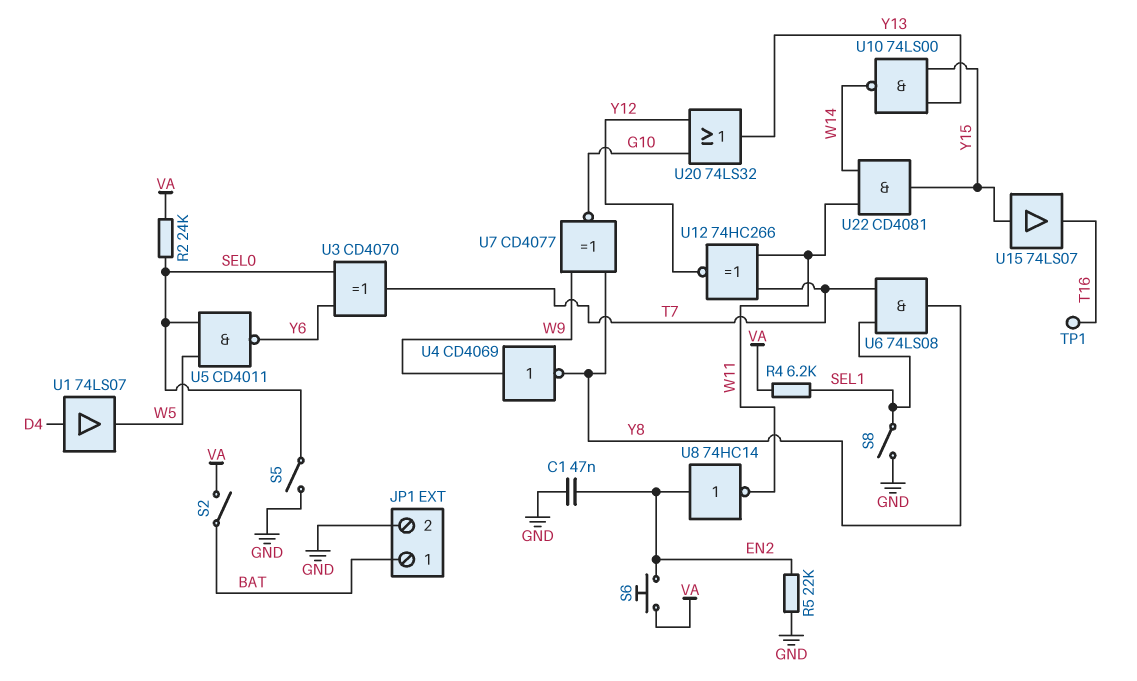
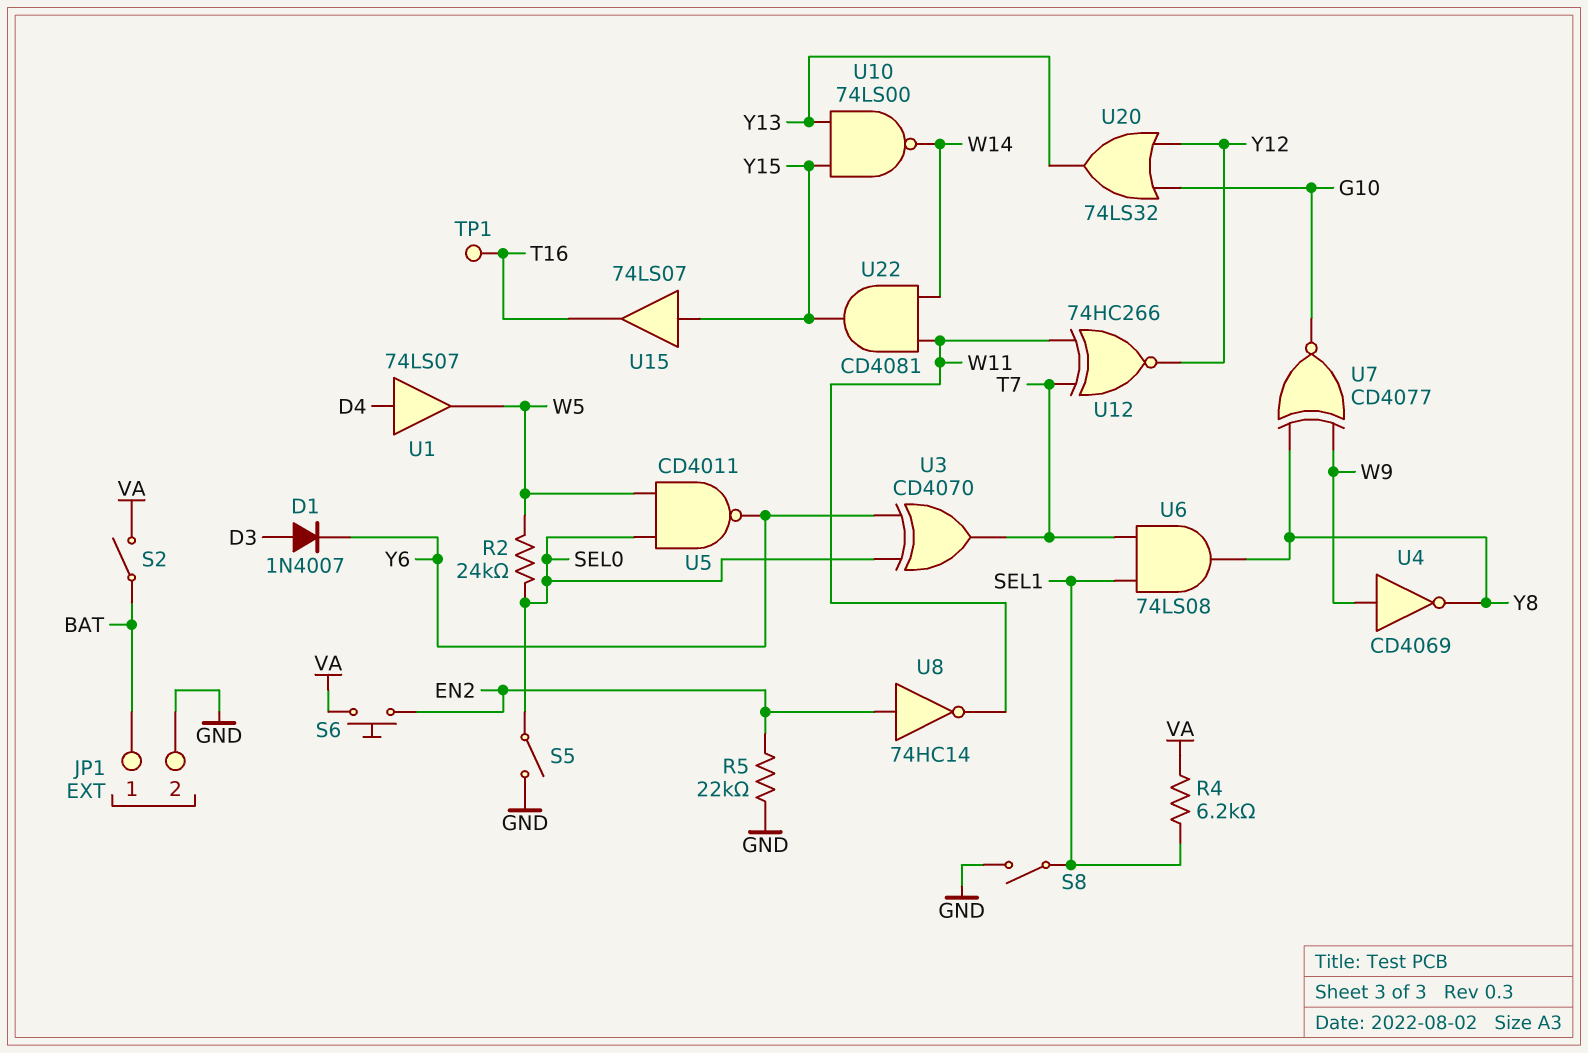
C1: 47nF (EN2, GND) -> none
D1: none -> diode 1N4007 (A D3, K Y6)
R2: 24k (SEL0, VA) -> 24k (SEL0, W5)

